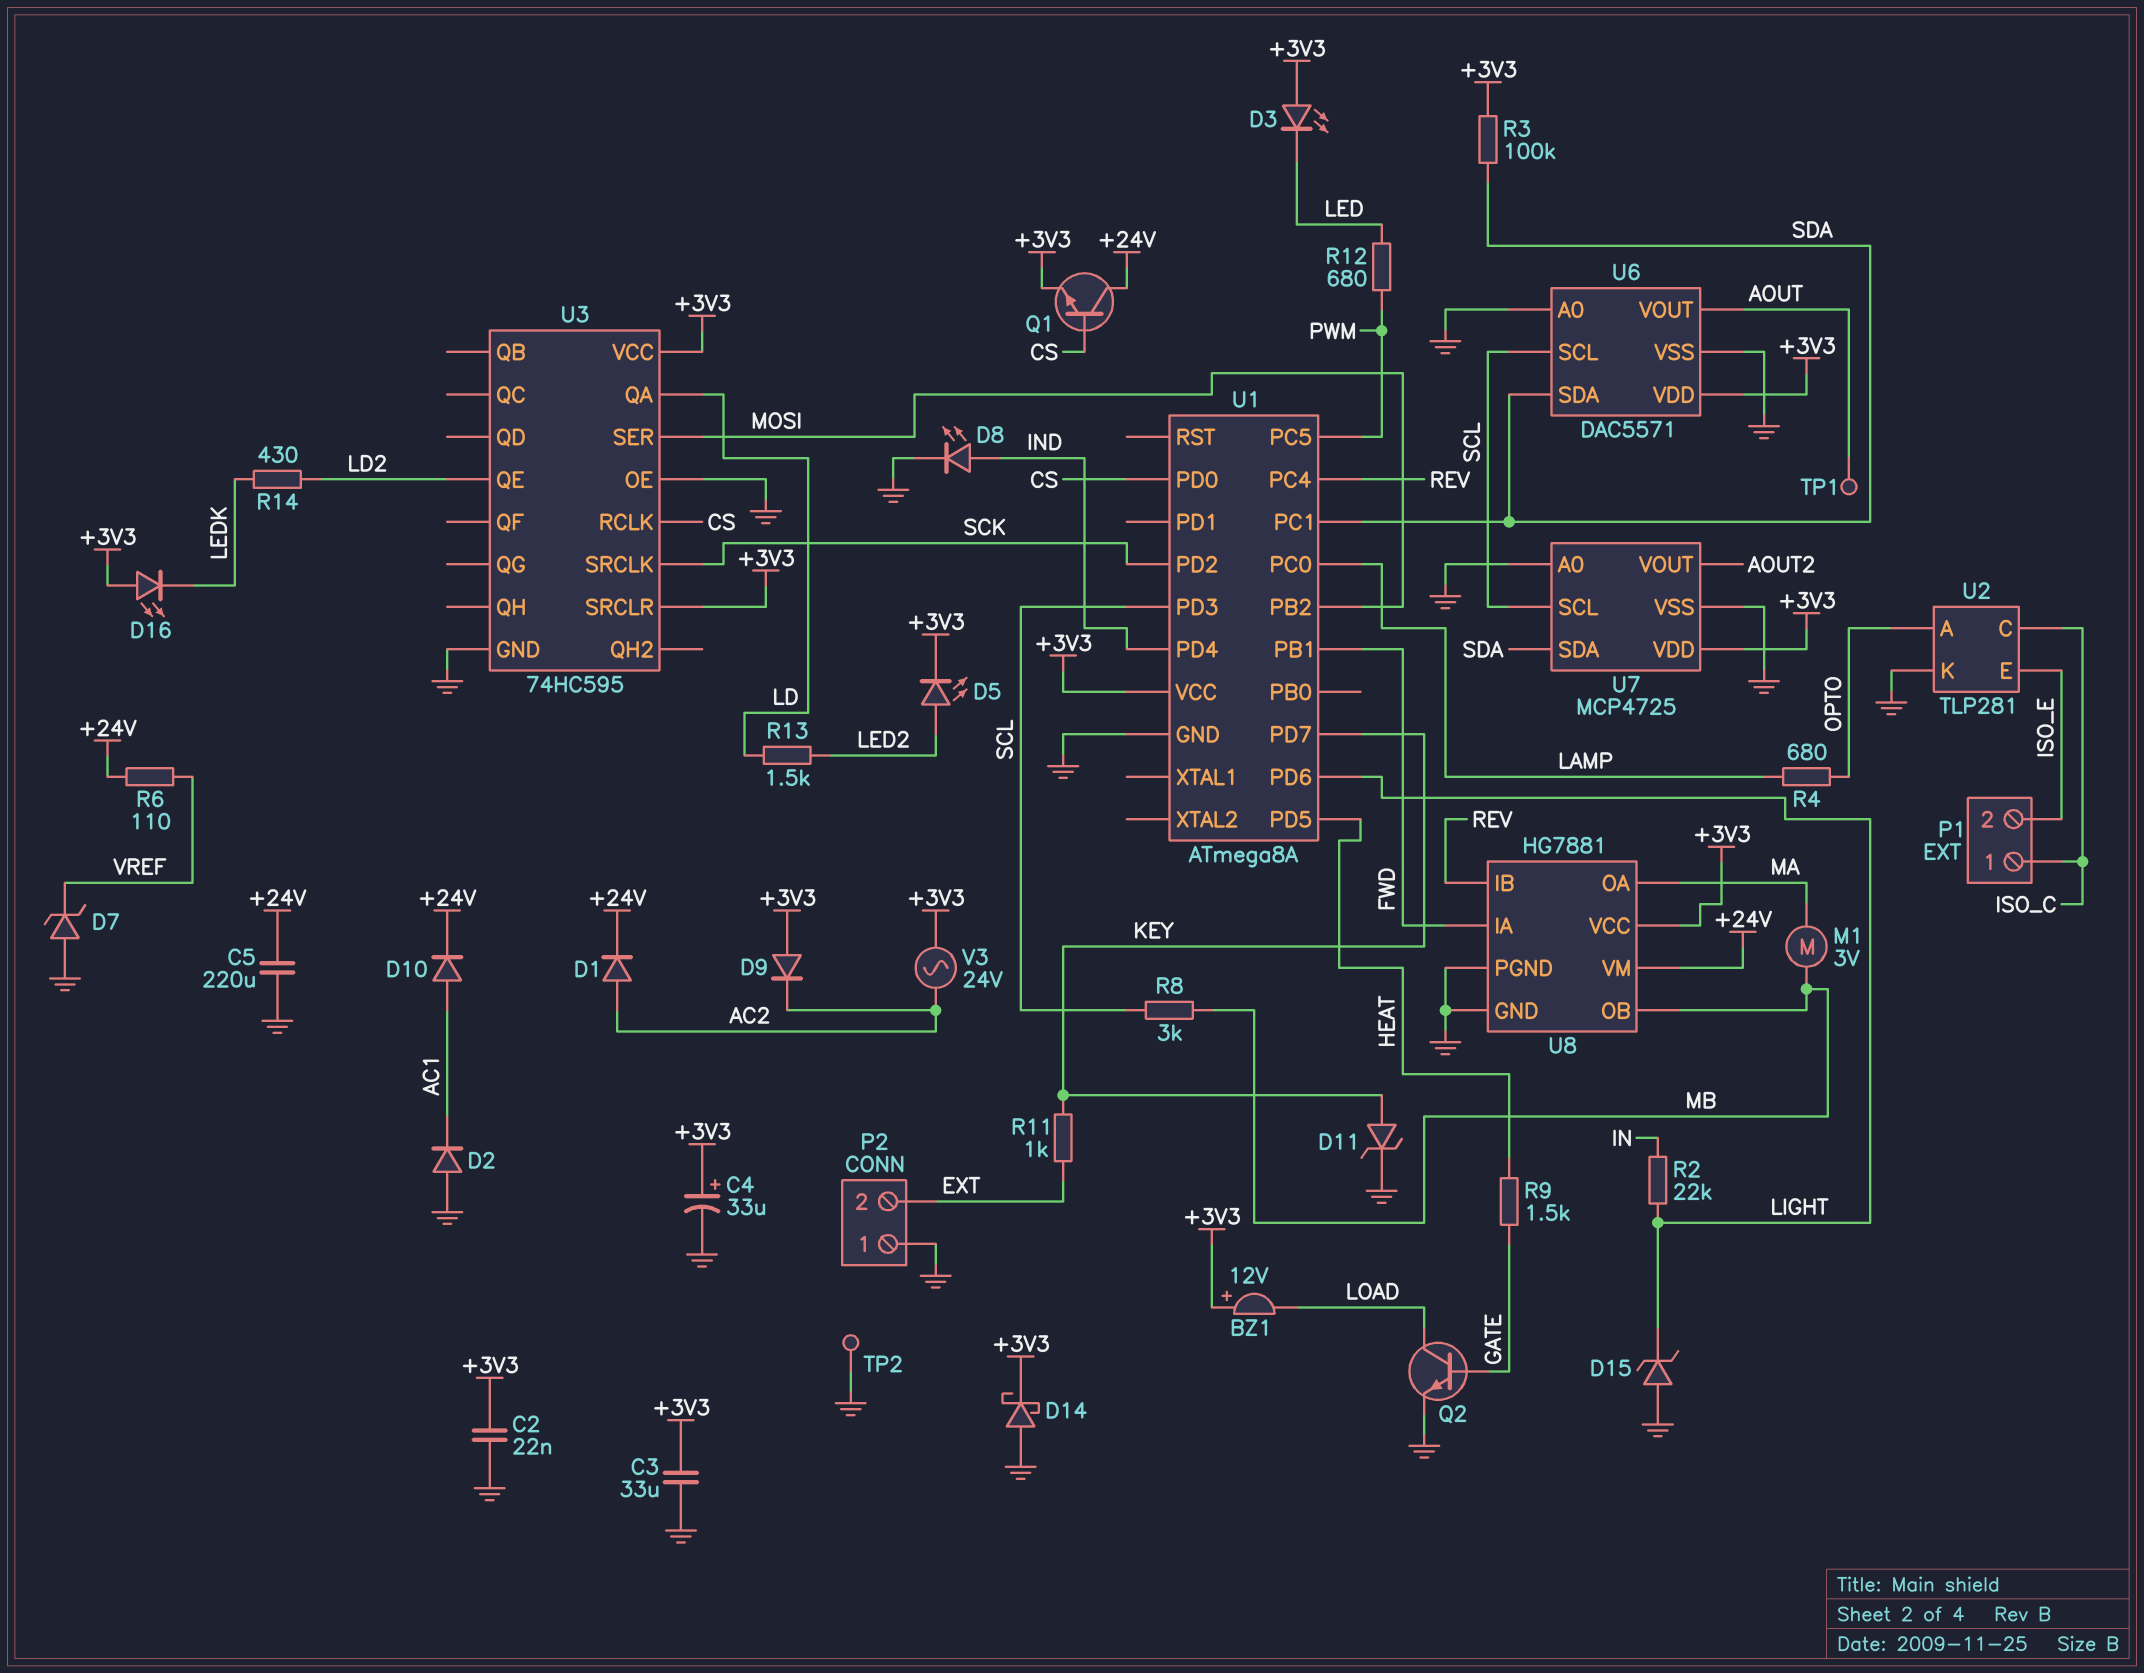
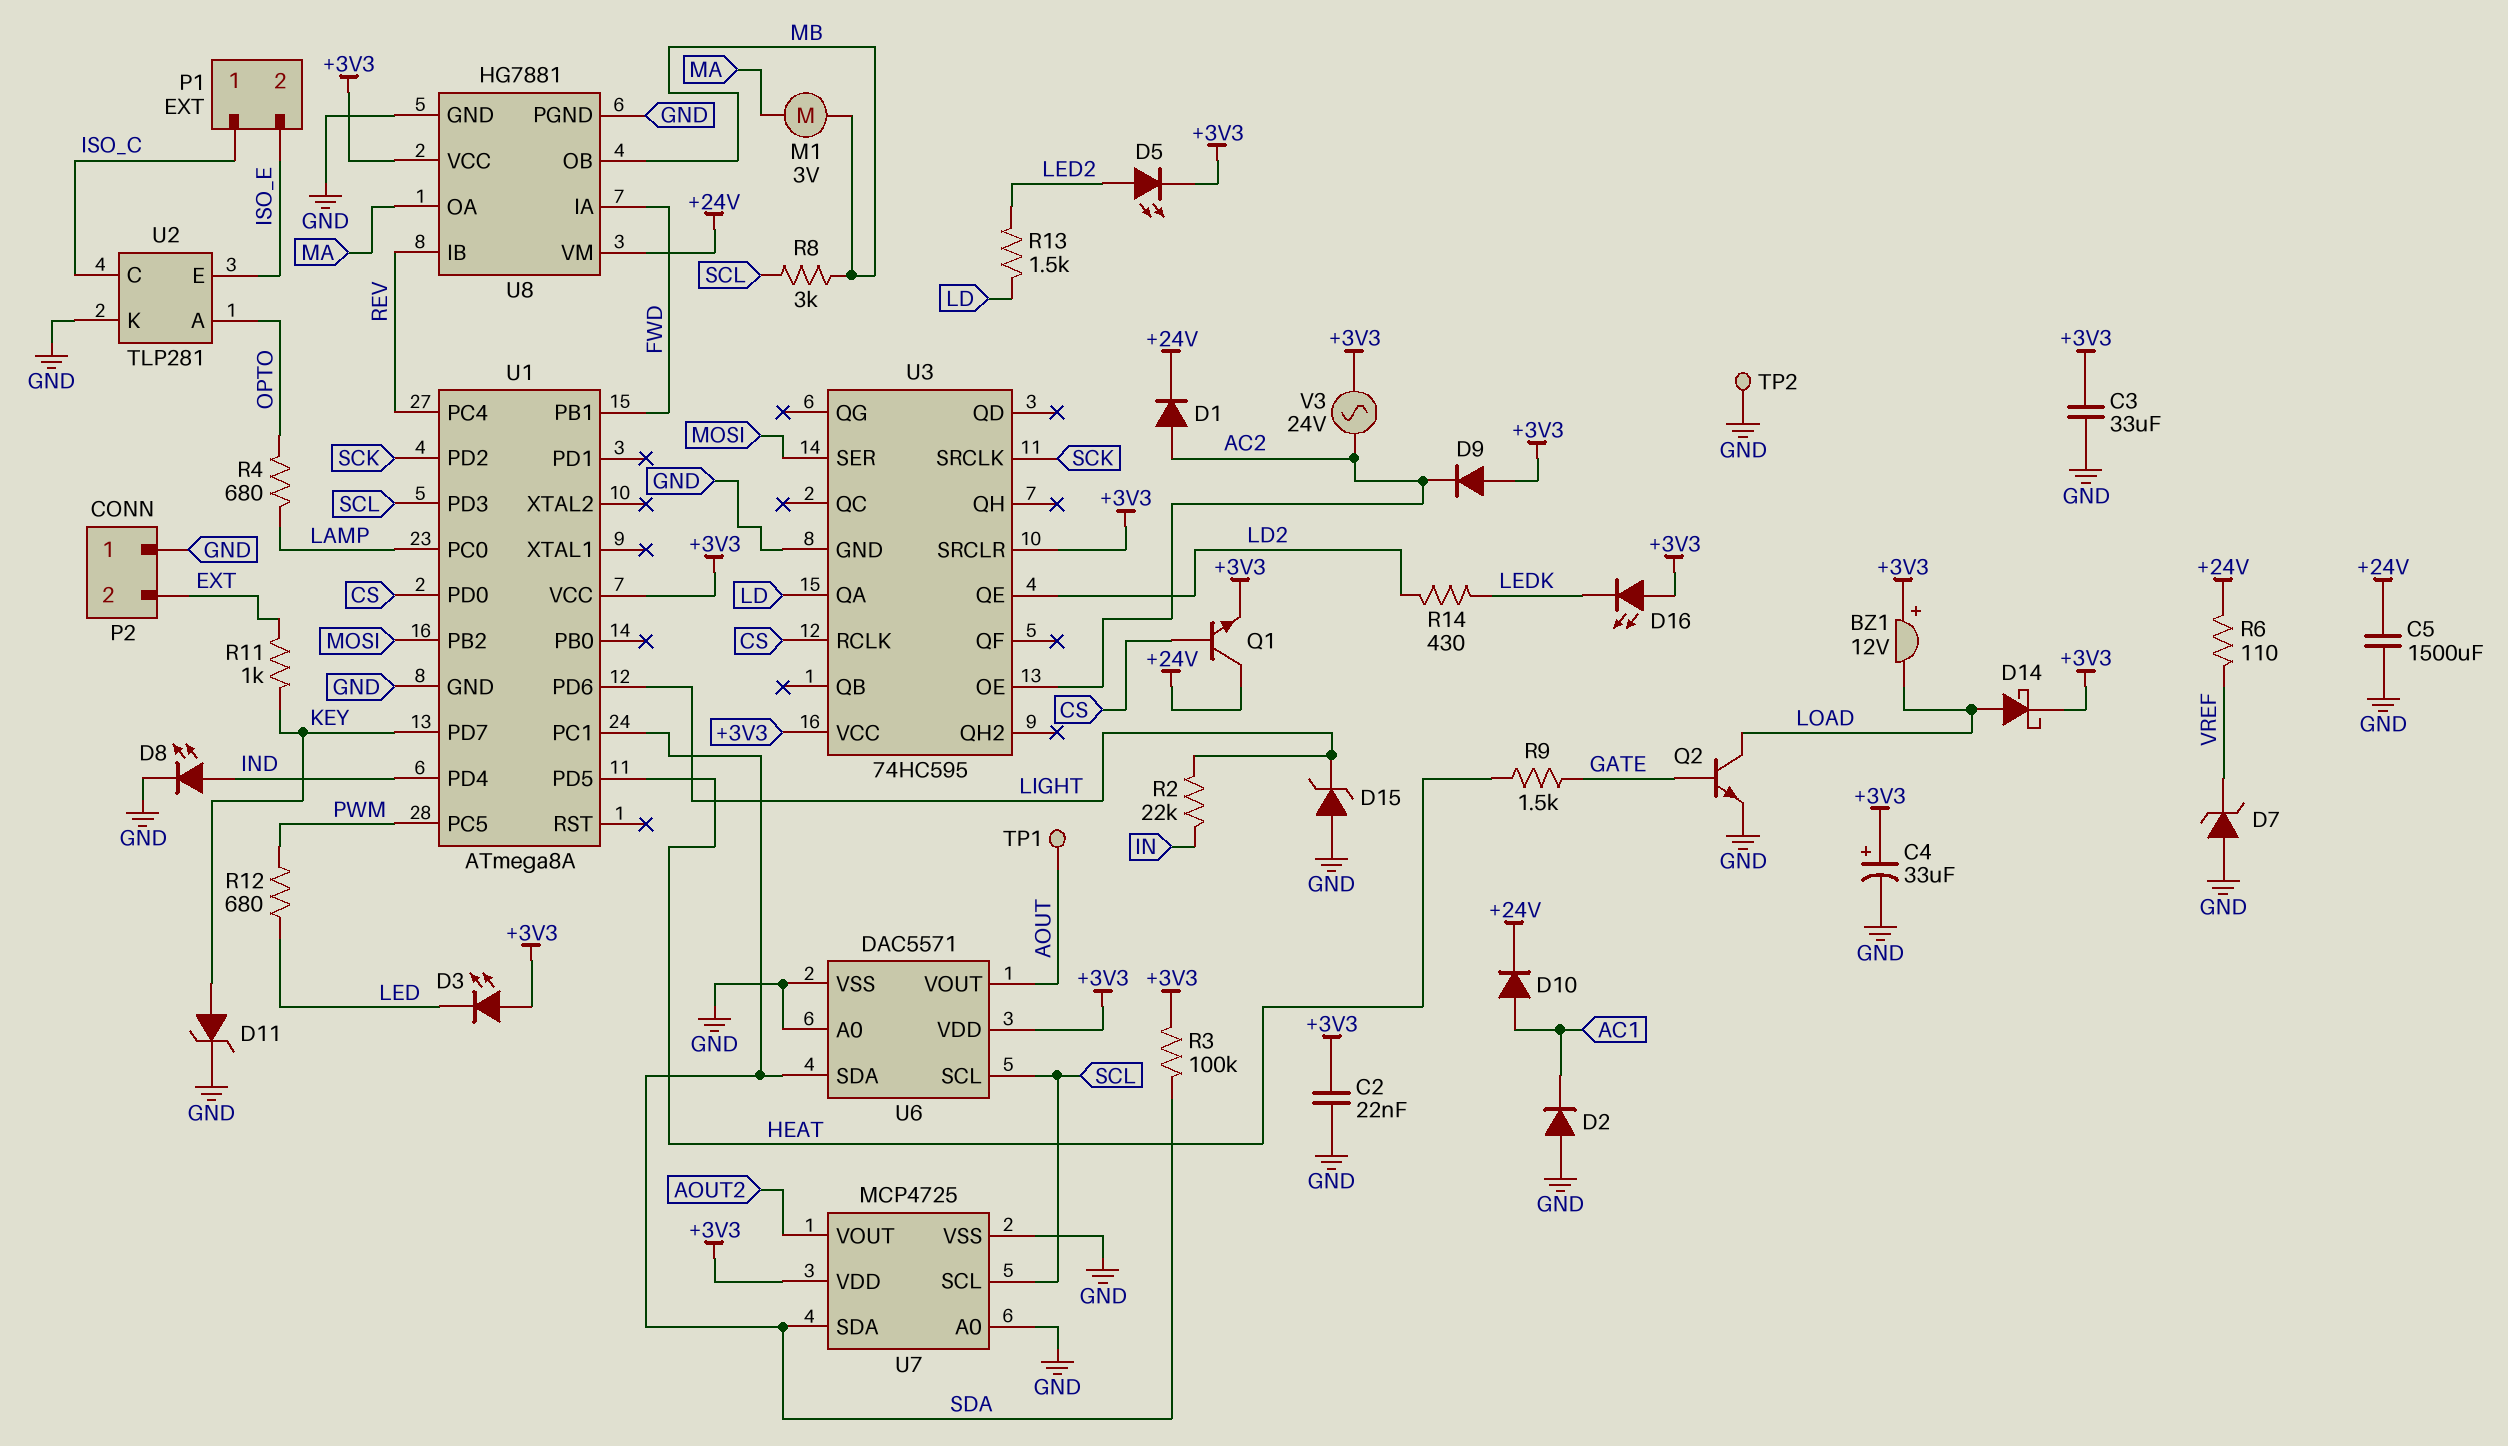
C5: 220uF (+24V, GND) -> 1500uF (+24V, GND)
D14: schottky (A GND, K +3V3) -> schottky (A LOAD, K +3V3)
U3 pin OE: GND -> AC2

